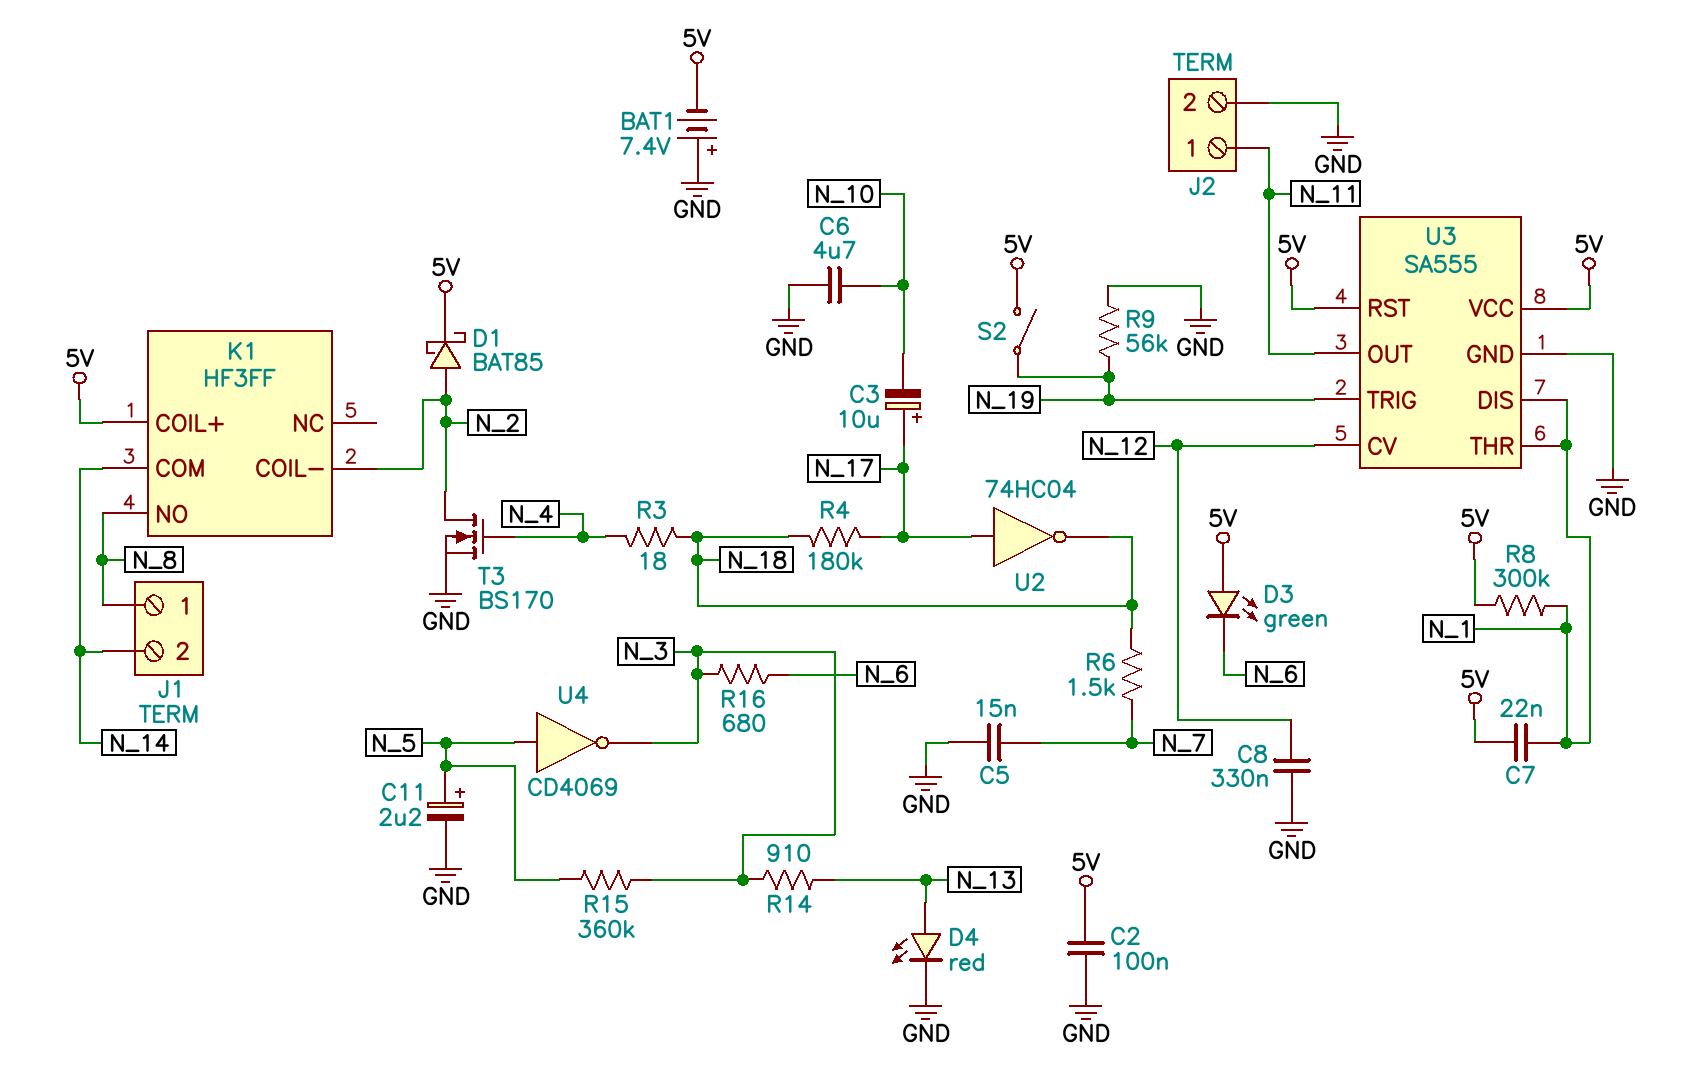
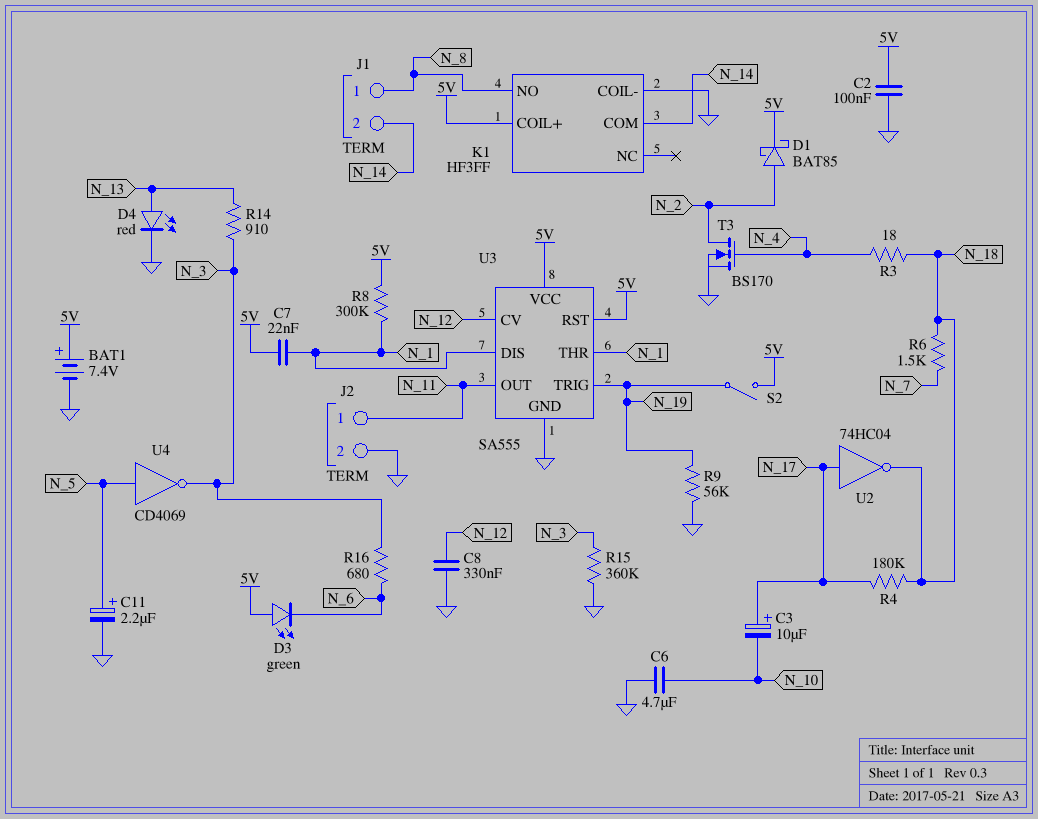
BAT1: 7.4V (plus GND, minus 5V) -> 7.4V (plus 5V, minus GND)
C5: 15nF (GND, N_7) -> none
K1 pin COIL-: N_2 -> GND
R15: 360k (N_3, N_5) -> 360k (GND, N_3)

